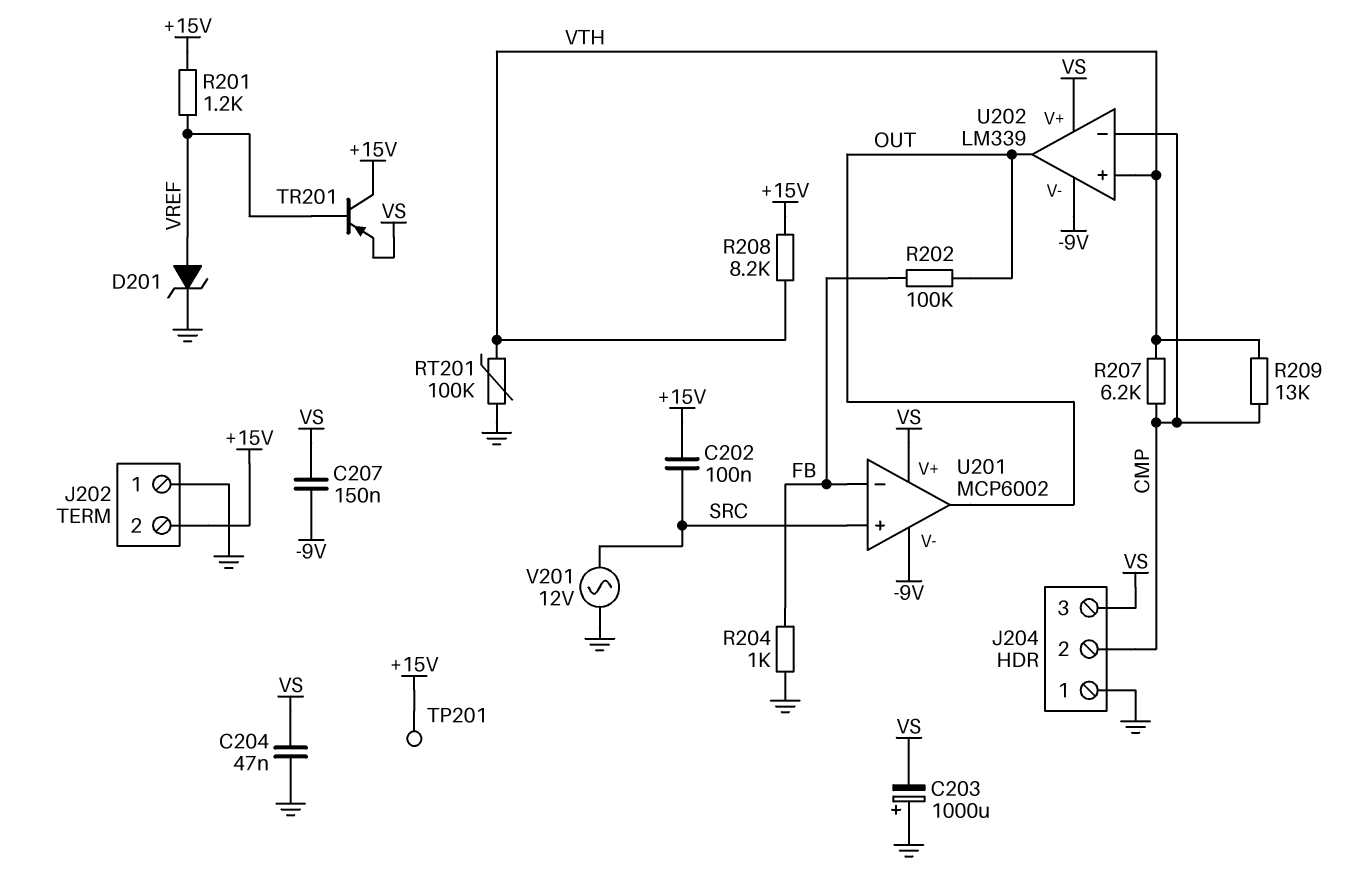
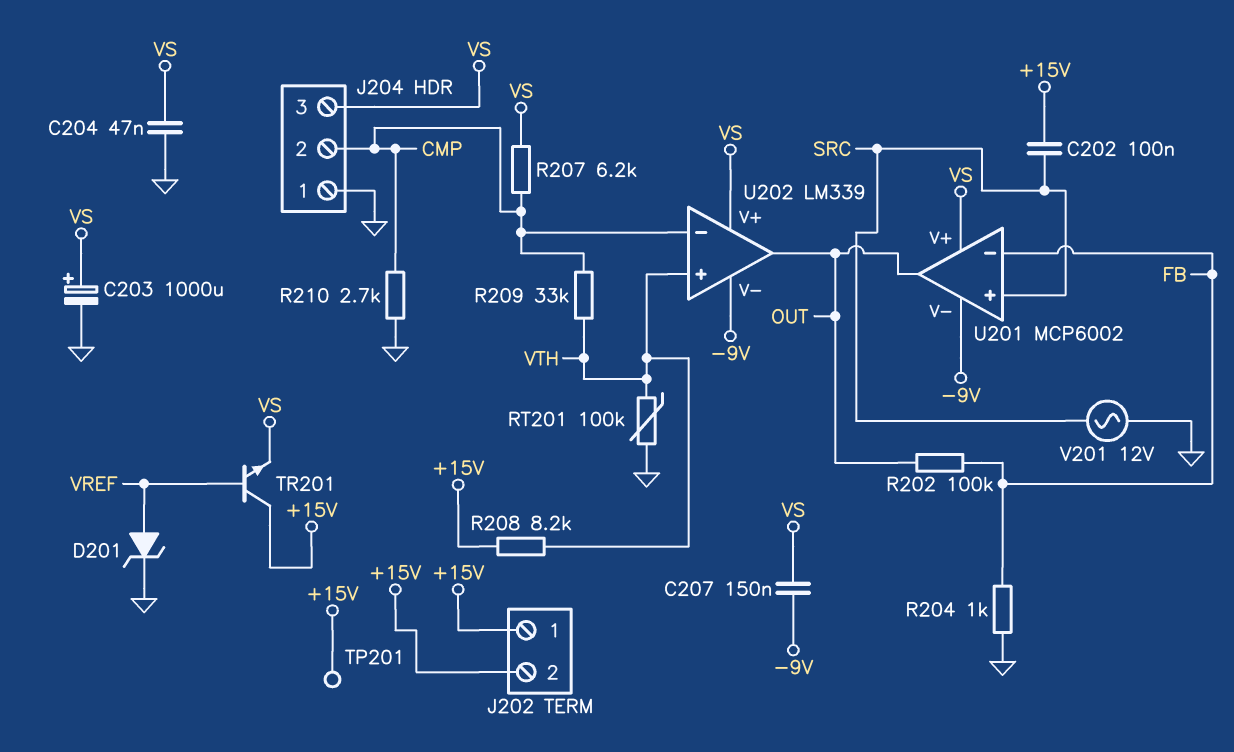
C203: 1000uF (plus GND, minus VS) -> 1000uF (plus VS, minus GND)
J202 pin 1: GND -> +15V
R201: 1.2k (+15V, VREF) -> none
R207: 6.2k (CMP, VTH) -> 6.2k (CMP, VS)
R209: 13k (CMP, VTH) -> 33k (CMP, VTH)
R210: none -> 2.7k (CMP, GND)
TR201: PNP (B VREF, C +15V, E VS) -> NPN (B VREF, C +15V, E VS)

